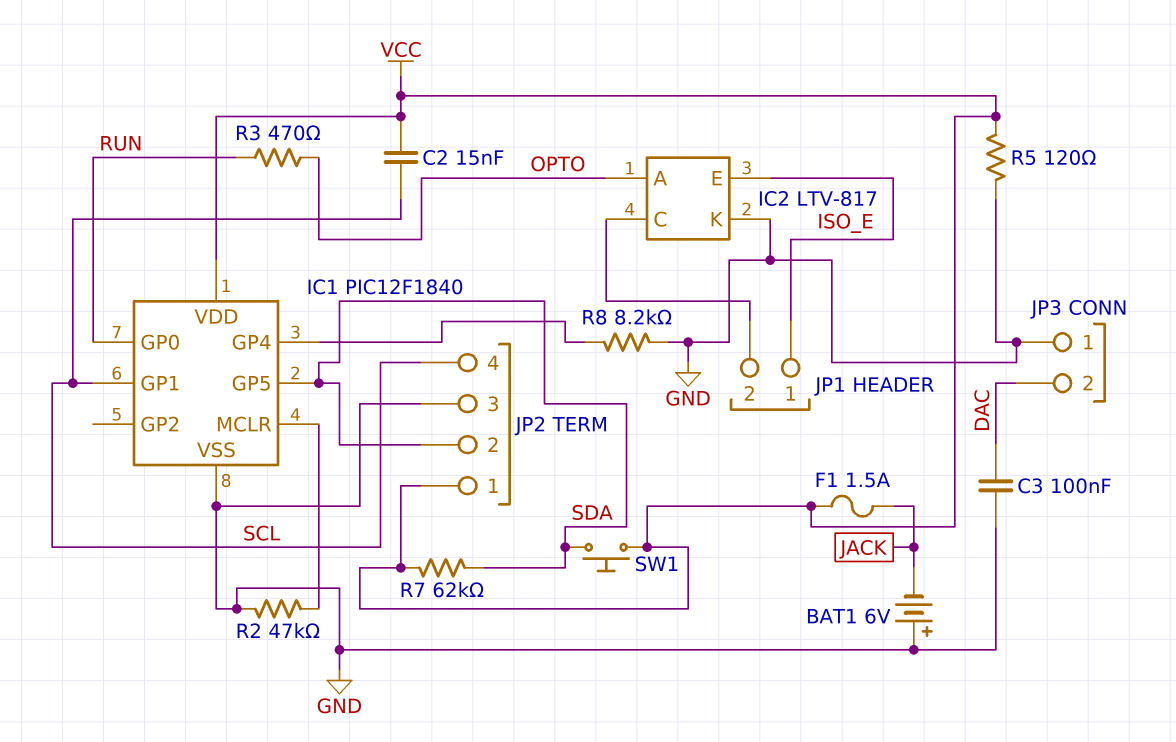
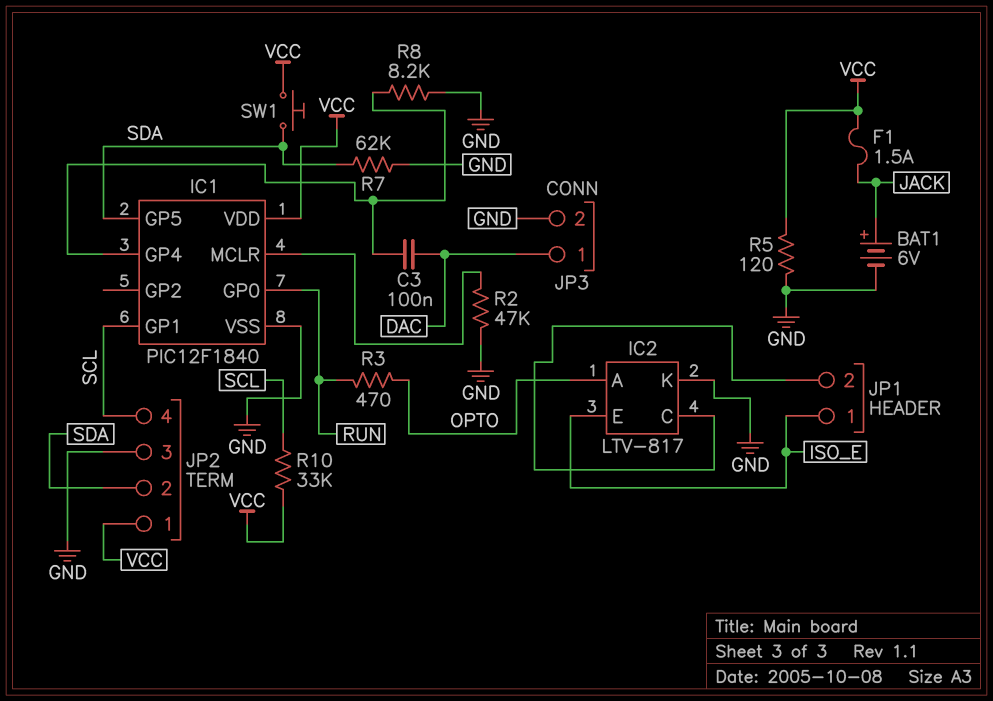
BAT1: 6V (plus GND, minus JACK) -> 6V (plus JACK, minus GND)
C2: 15nF (SCL, VCC) -> none
C3: 100nF (DAC, GND) -> 100nF (DAC, IC1/GP4)
JP3 pin 1: GND -> DAC
JP3 pin 2: DAC -> GND
R7: 62k (SDA, VCC) -> 62k (GND, SDA)
R10: none -> 33k (SCL, VCC)

